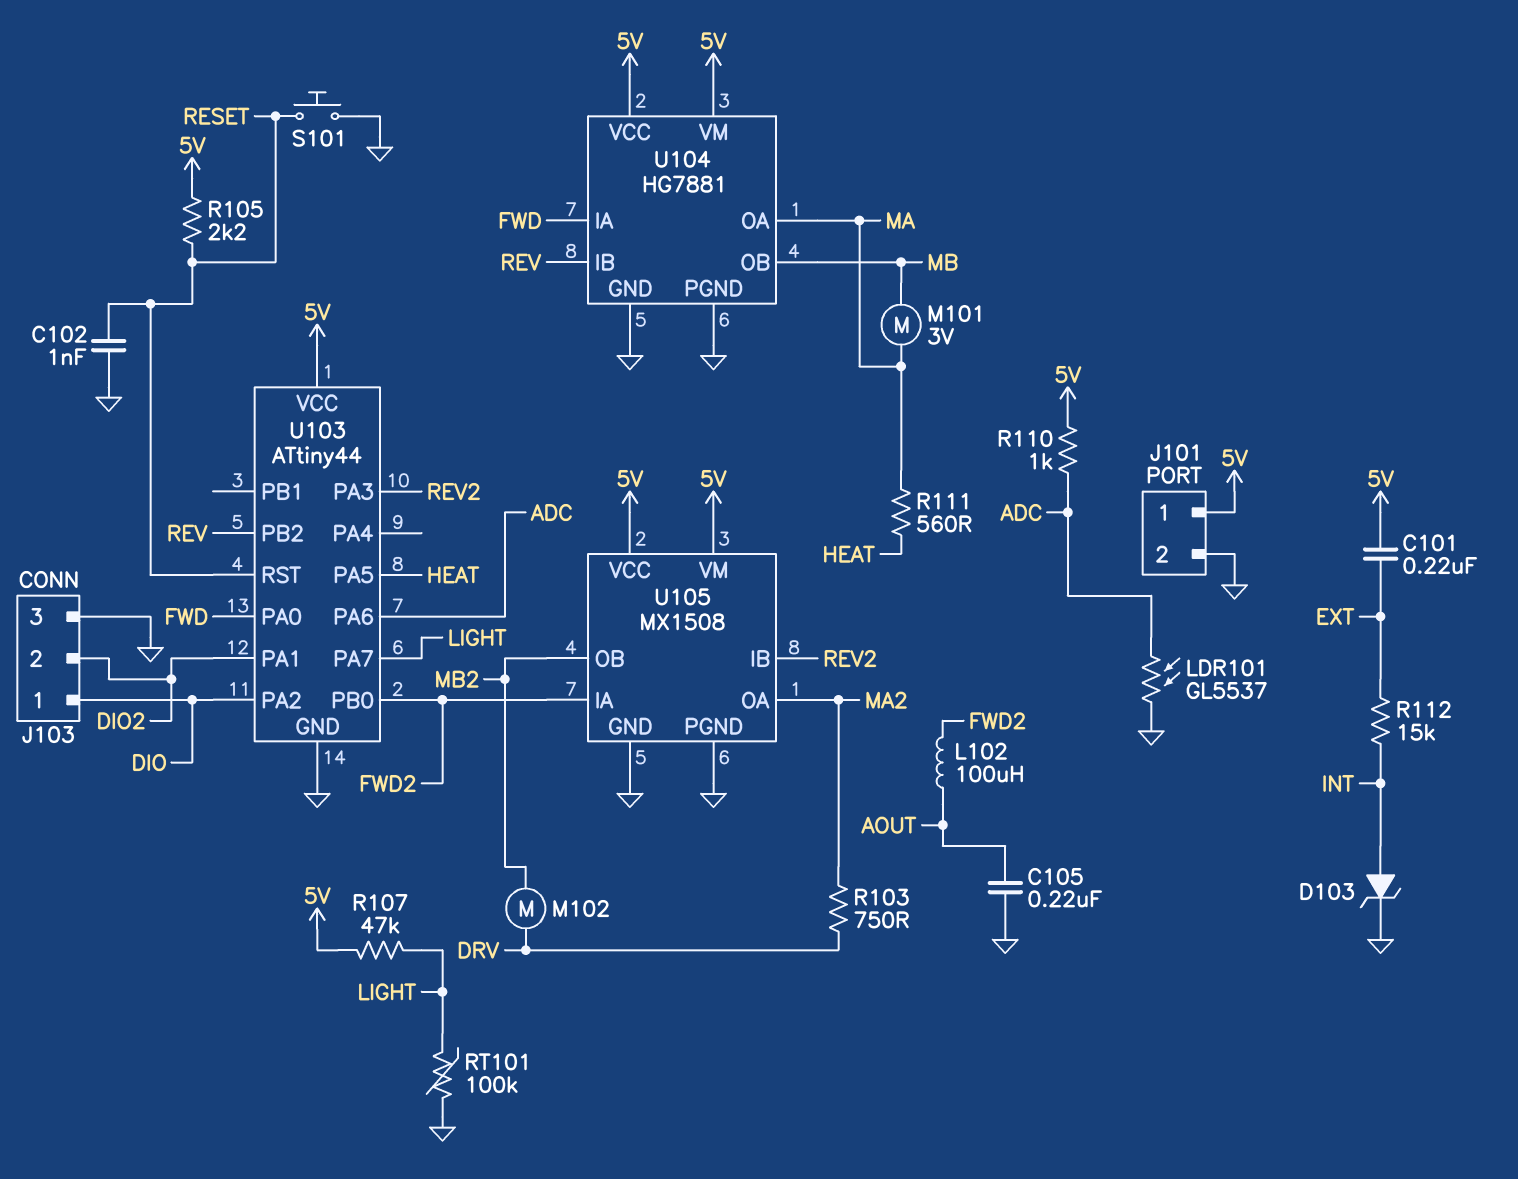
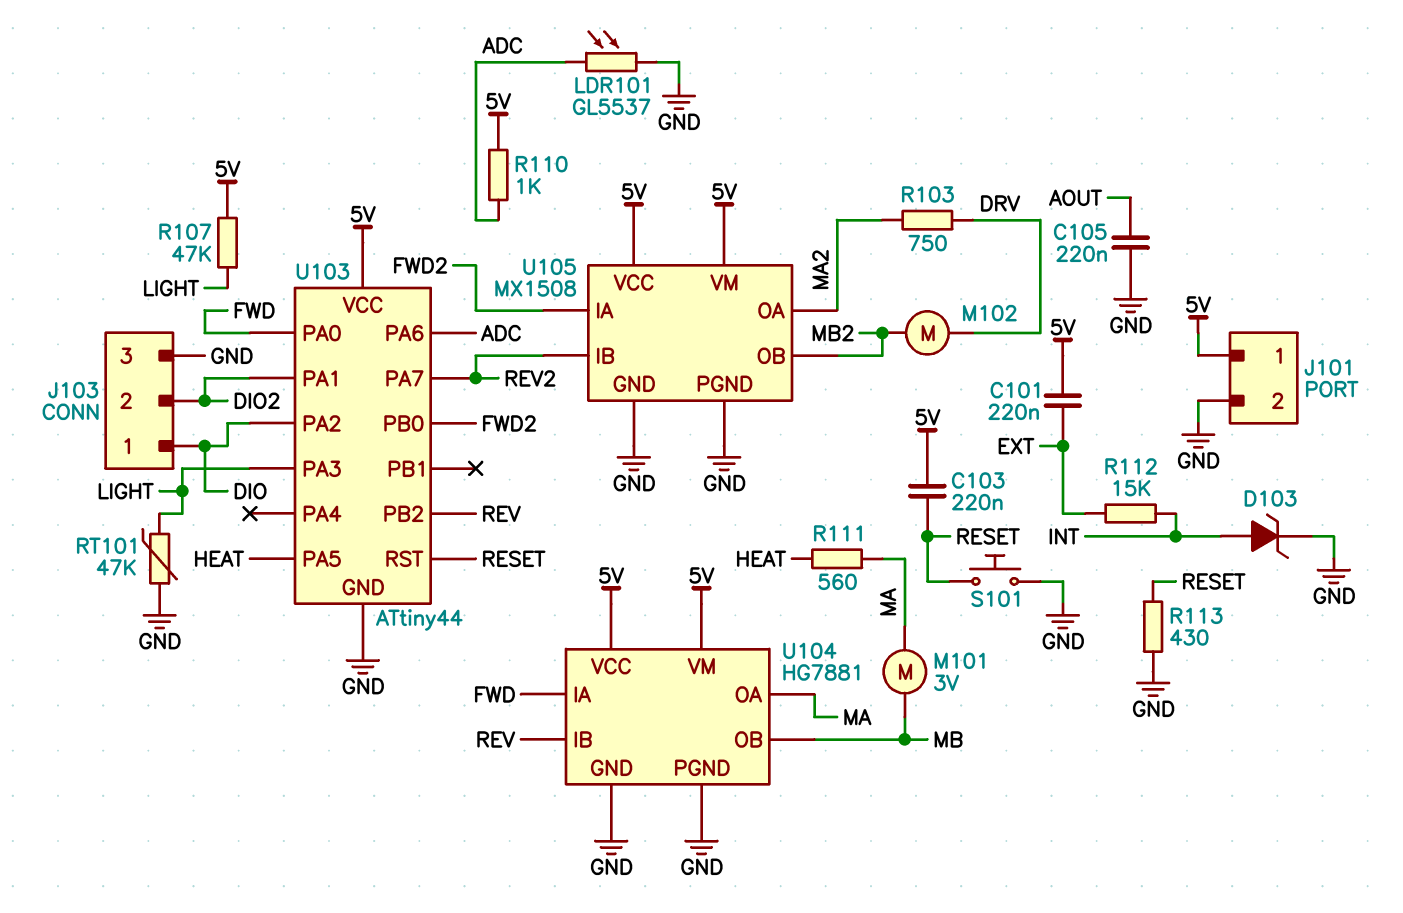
C102: 1nF (GND, RESET) -> none
C103: none -> 220nF (5V, RESET)
L102: 100uH (AOUT, FWD2) -> none
R105: 2.2k (5V, RESET) -> none
R113: none -> 430 (GND, RESET)
RT101: 100k (GND, LIGHT) -> 47k (GND, LIGHT)
U103 pin PA3: REV2 -> LIGHT
U103 pin PA7: LIGHT -> REV2

